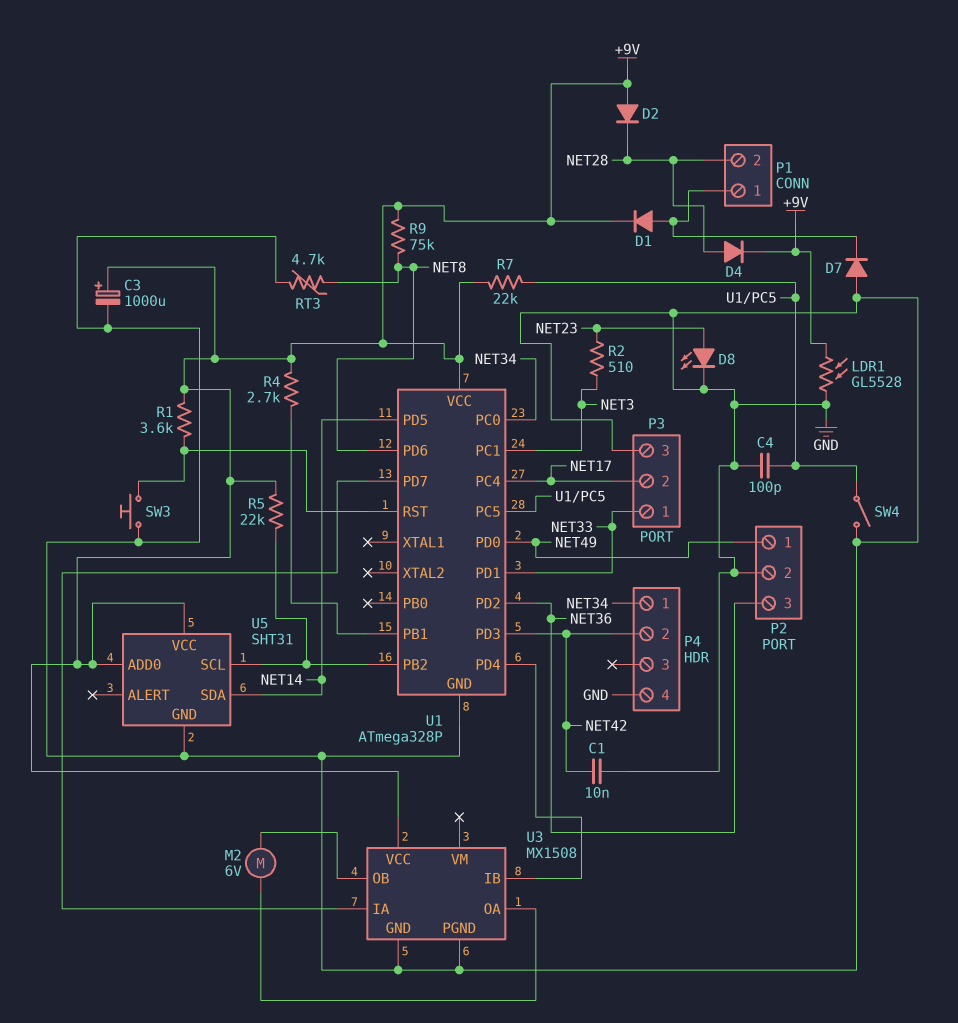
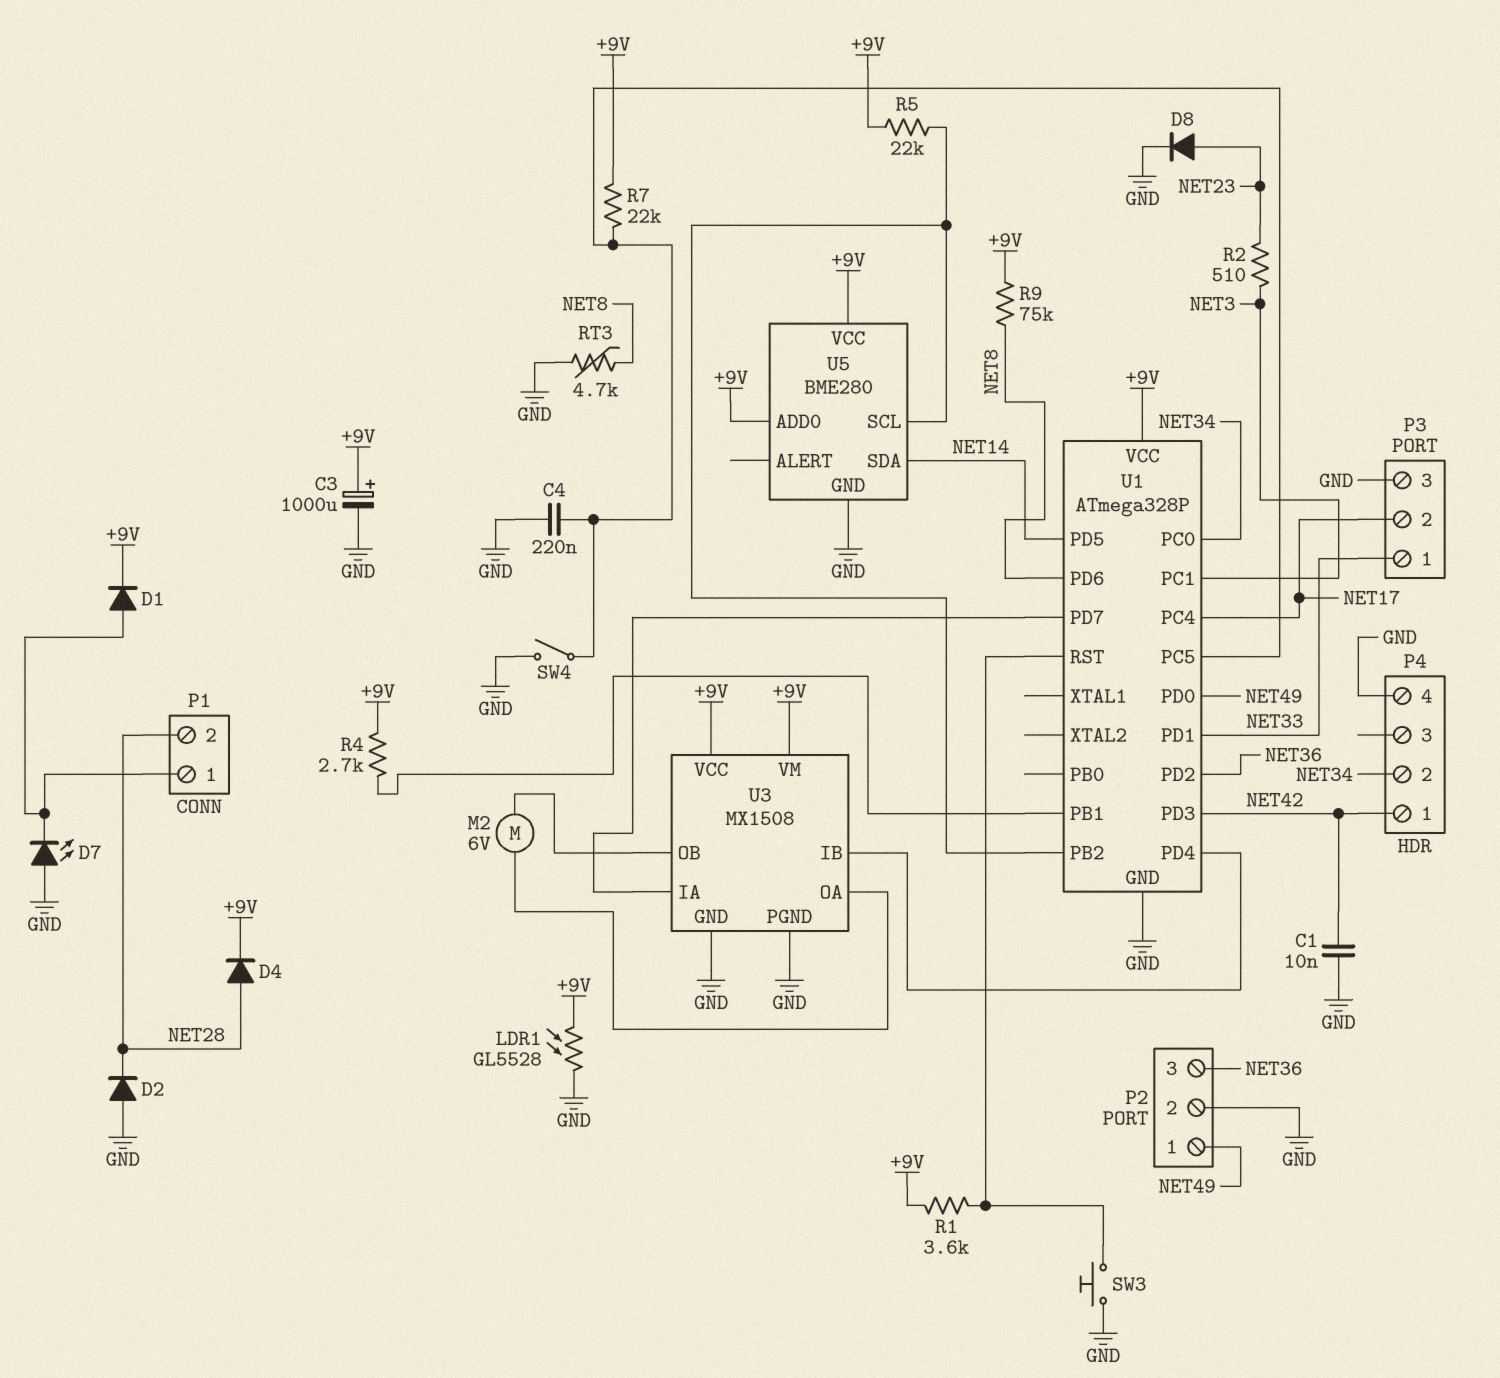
C4: 100pF (GND, U1/PC5) -> 220nF (GND, U1/PC5)
D2: diode (A +9V, K NET28) -> diode (A GND, K NET28)
D7: diode (A GND, K P1/1) -> LED (A GND, K P1/1)
D8: LED (A NET23, K GND) -> diode (A NET23, K GND)
P4 pin 1: NET34 -> NET42
P4 pin 2: NET42 -> NET34
U3 pin VM: none -> +9V
U5: SHT31 -> BME280

